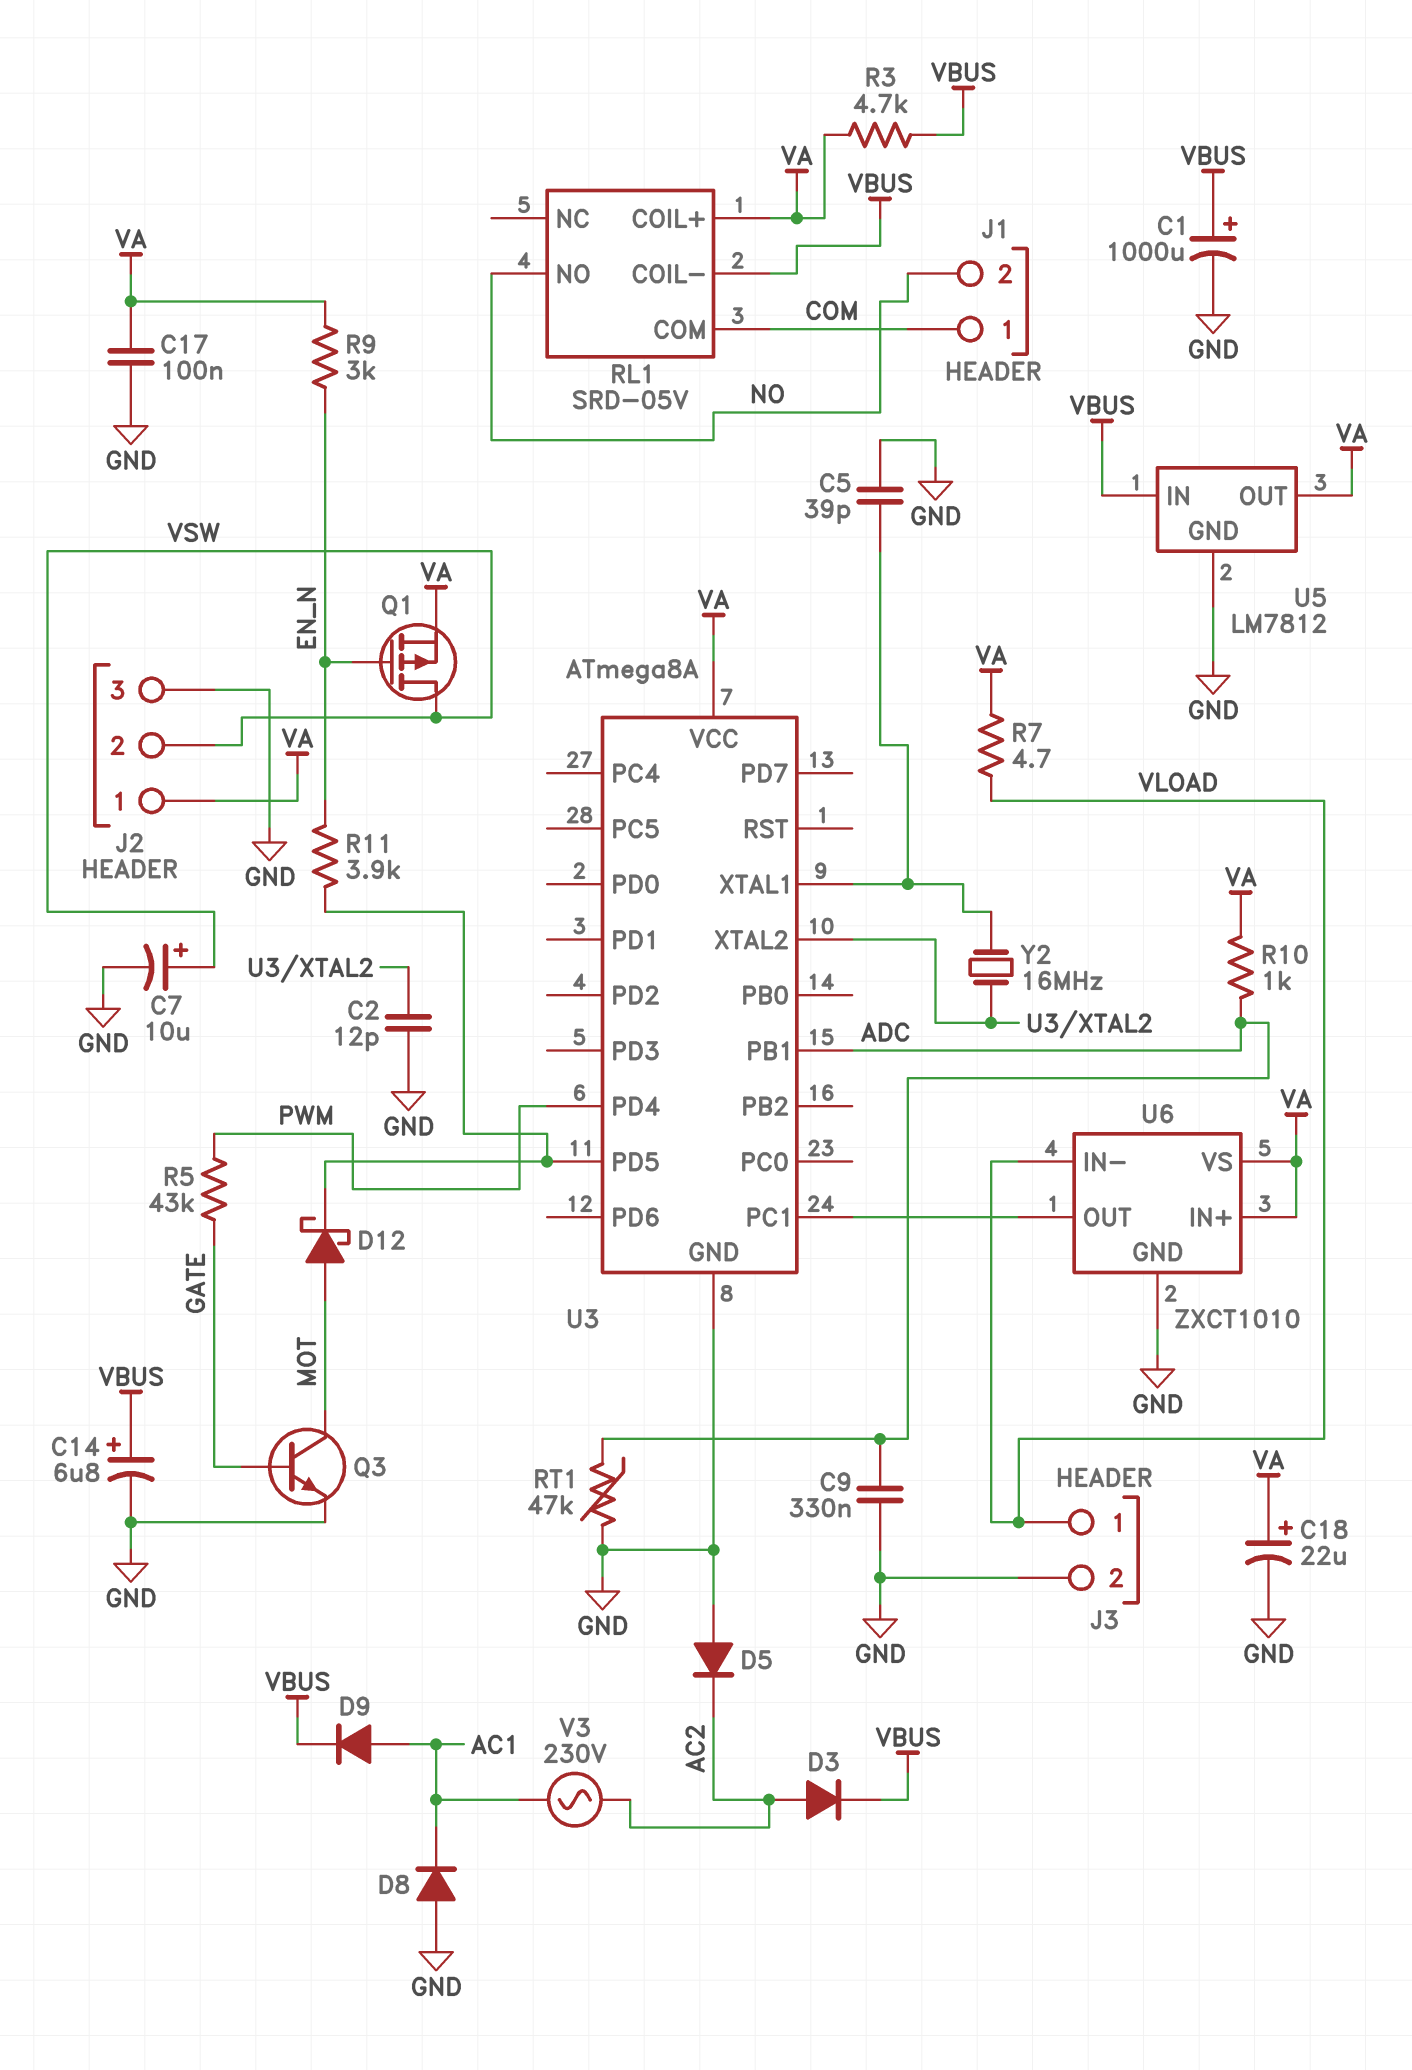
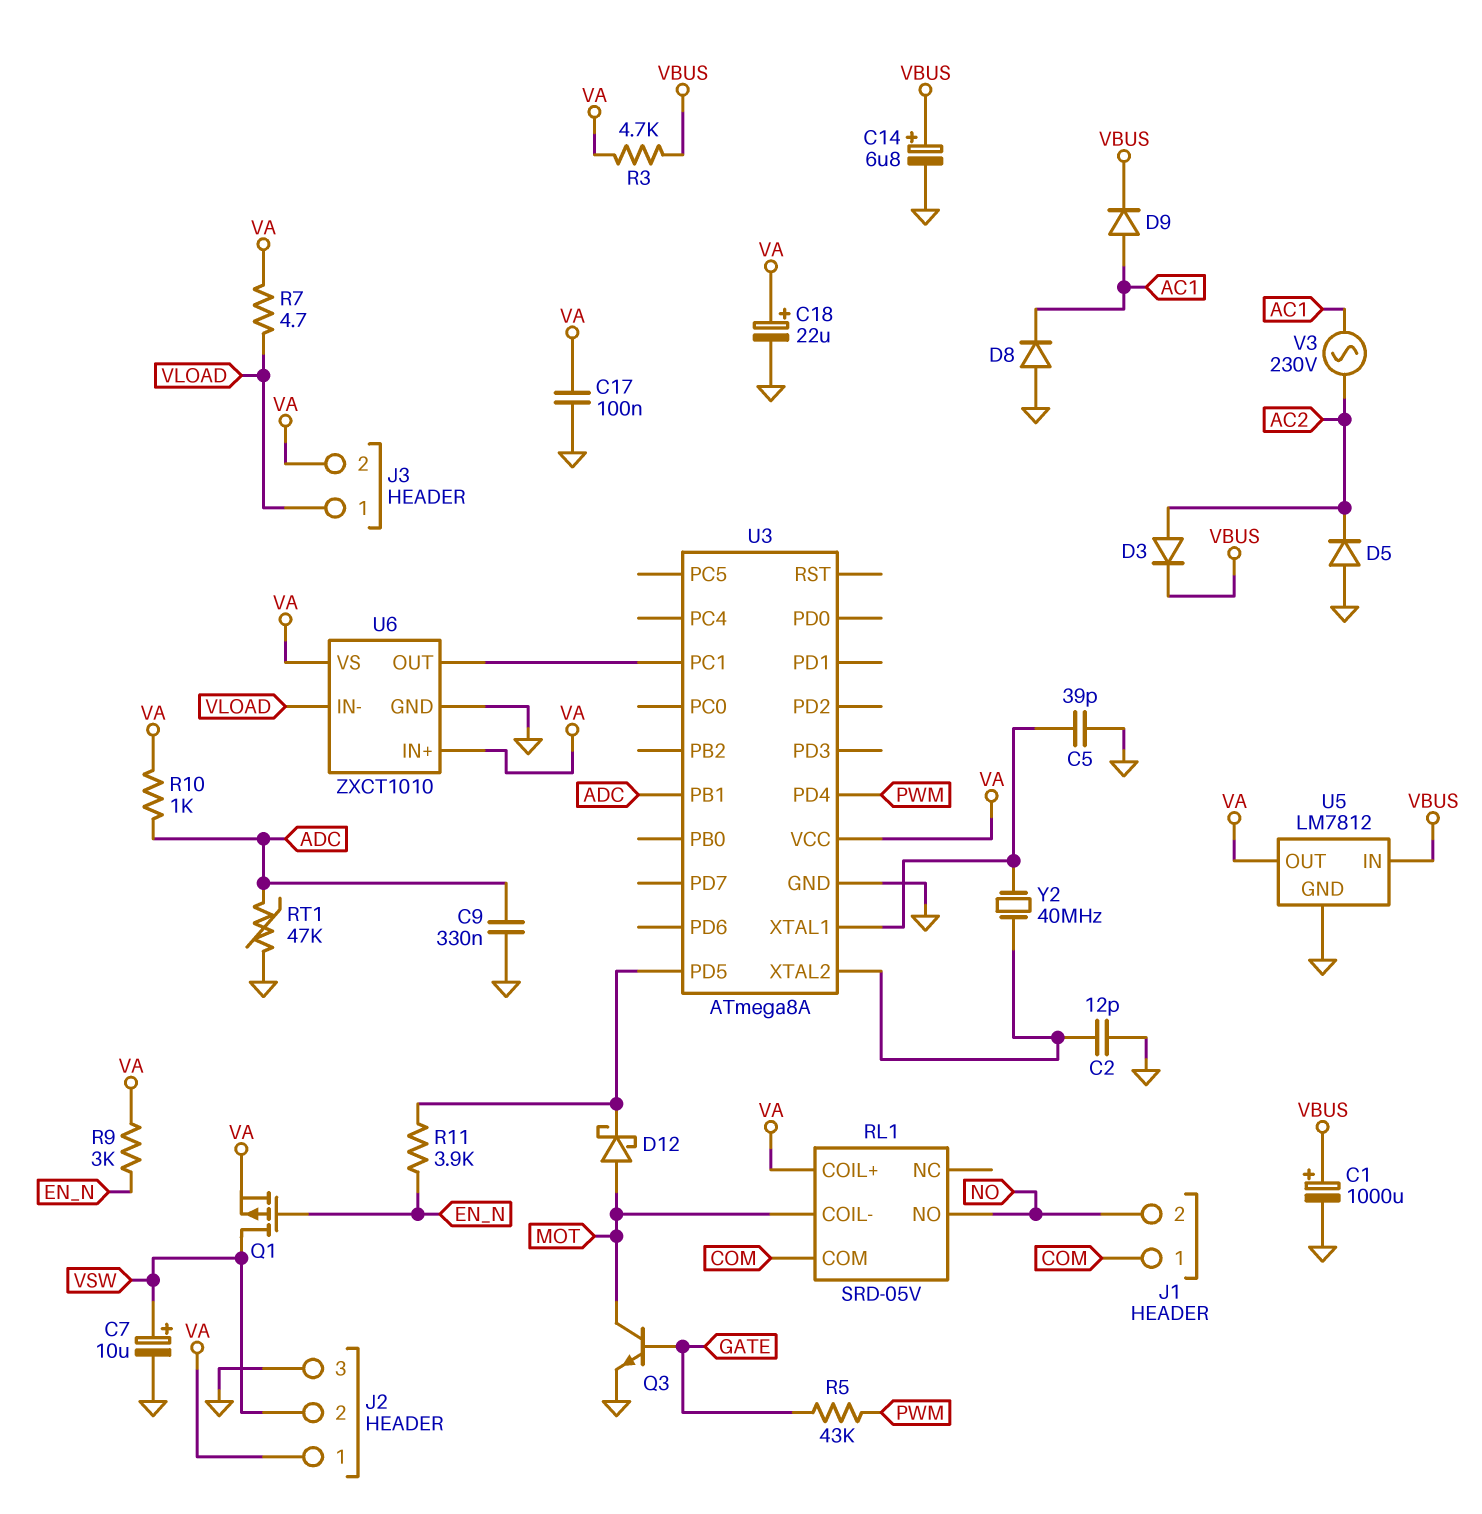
J3 pin 2: GND -> VA
RL1 pin COIL-: VBUS -> MOT
Y2: 16MHz (U3/XTAL1, U3/XTAL2) -> 40MHz (U3/XTAL1, U3/XTAL2)

